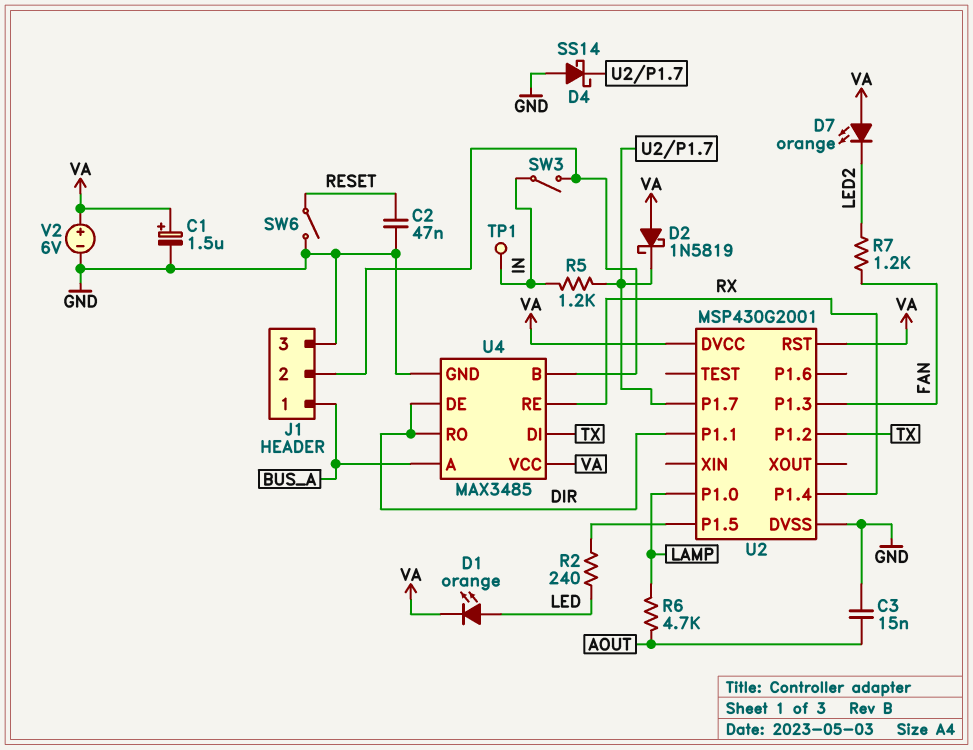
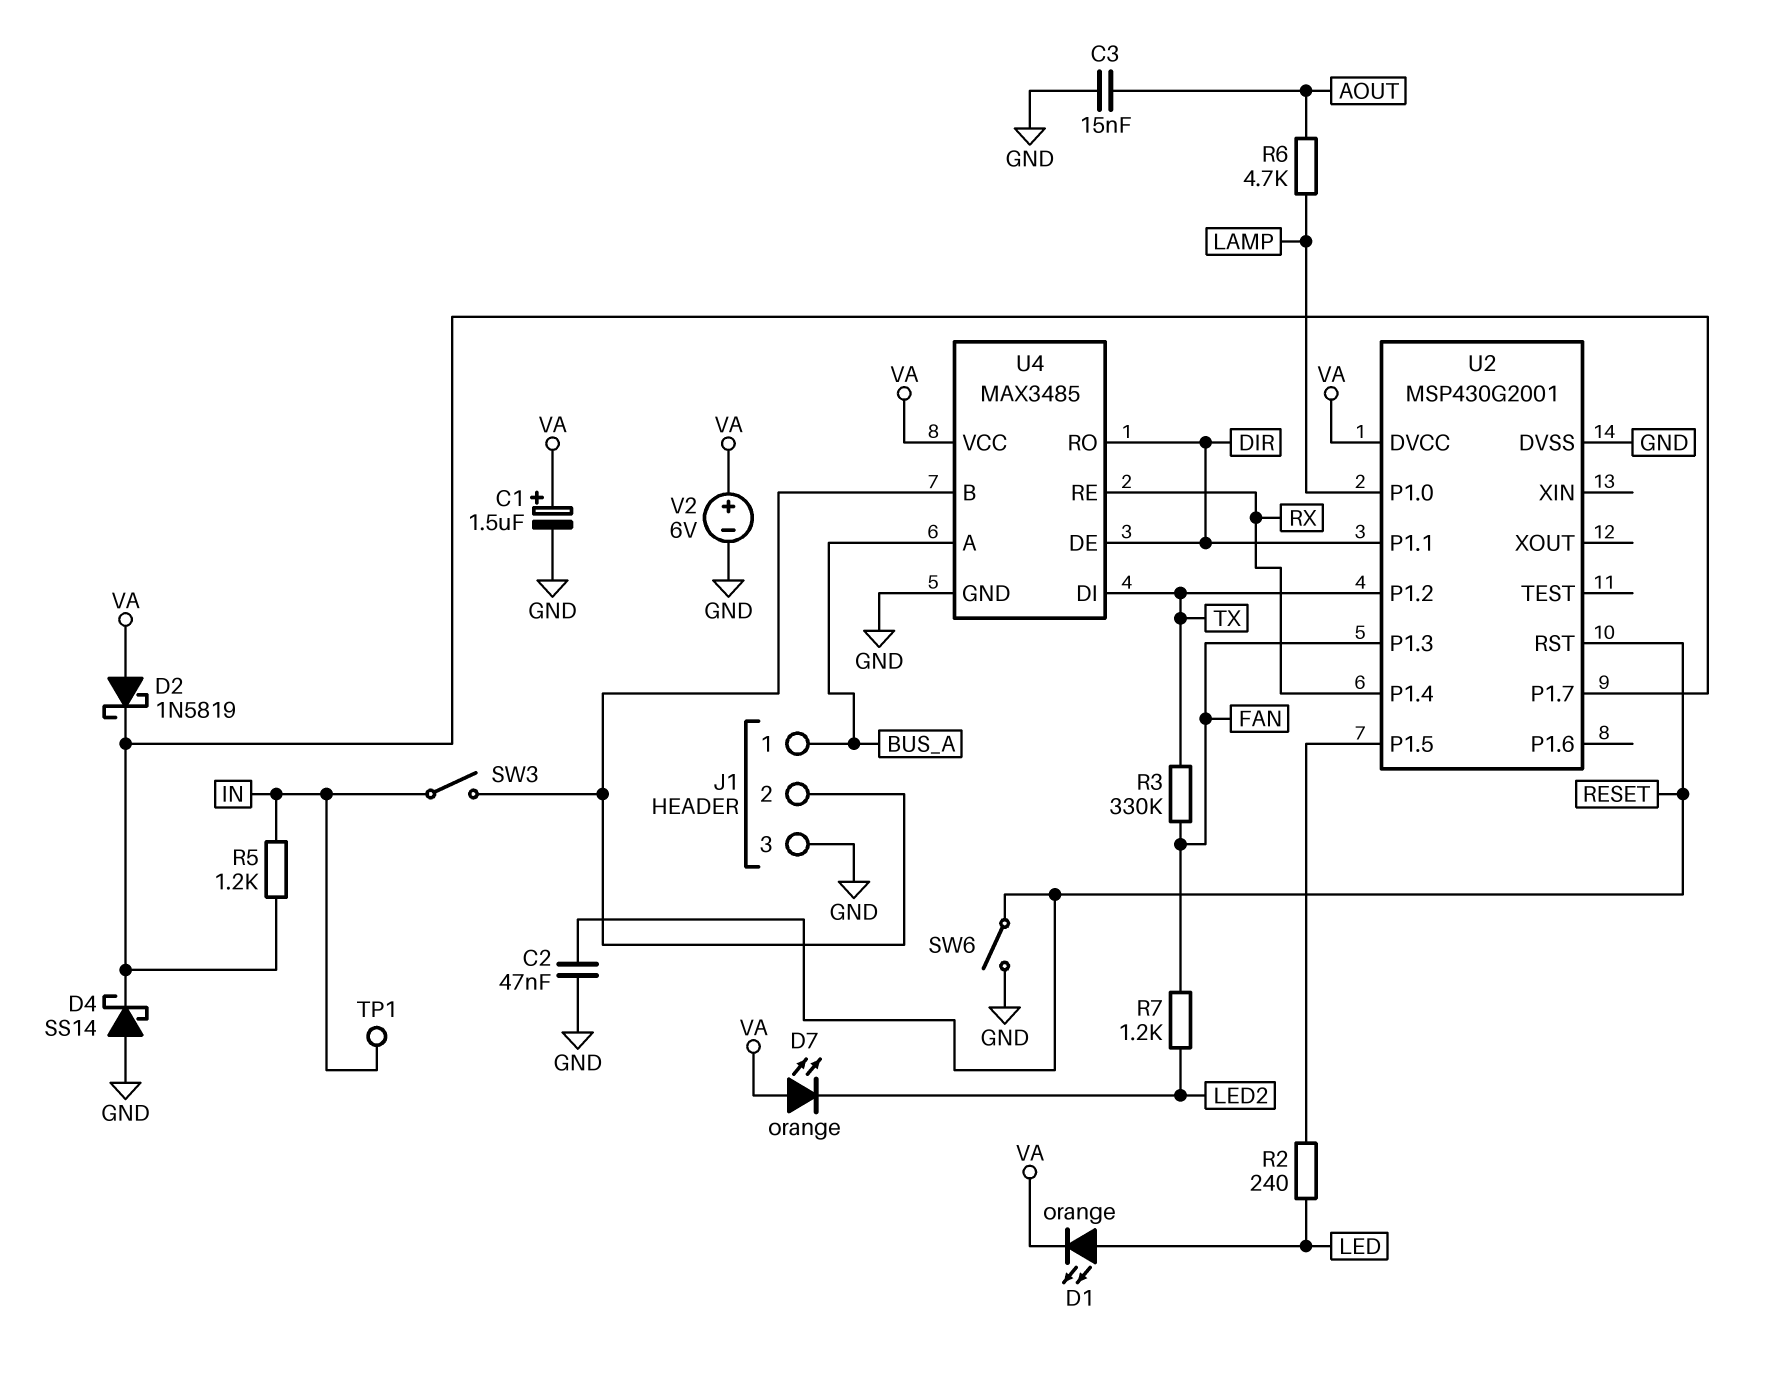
R3: none -> 330k (FAN, TX)
U2 pin RST: VA -> RESET

